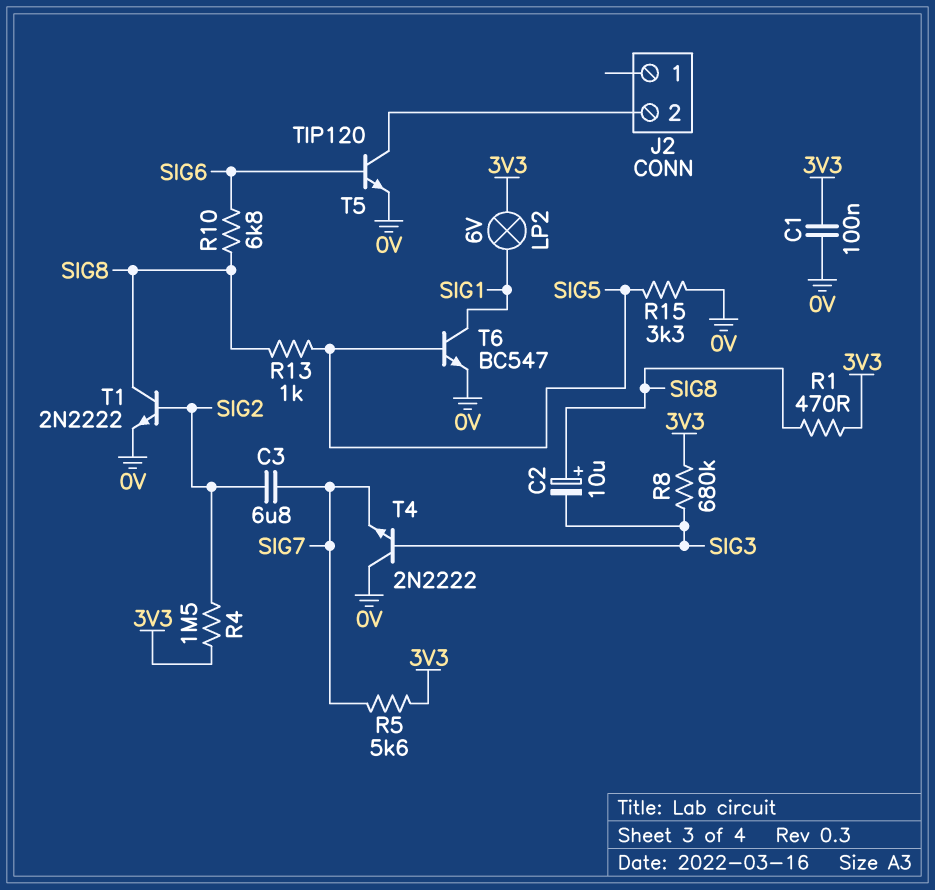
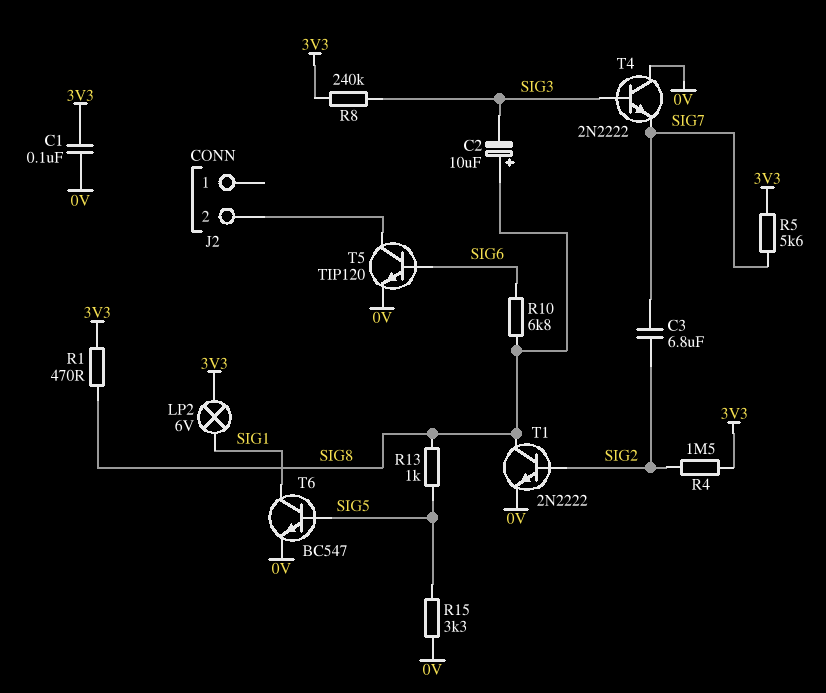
R8: 680k (3V3, SIG3) -> 240k (3V3, SIG3)

